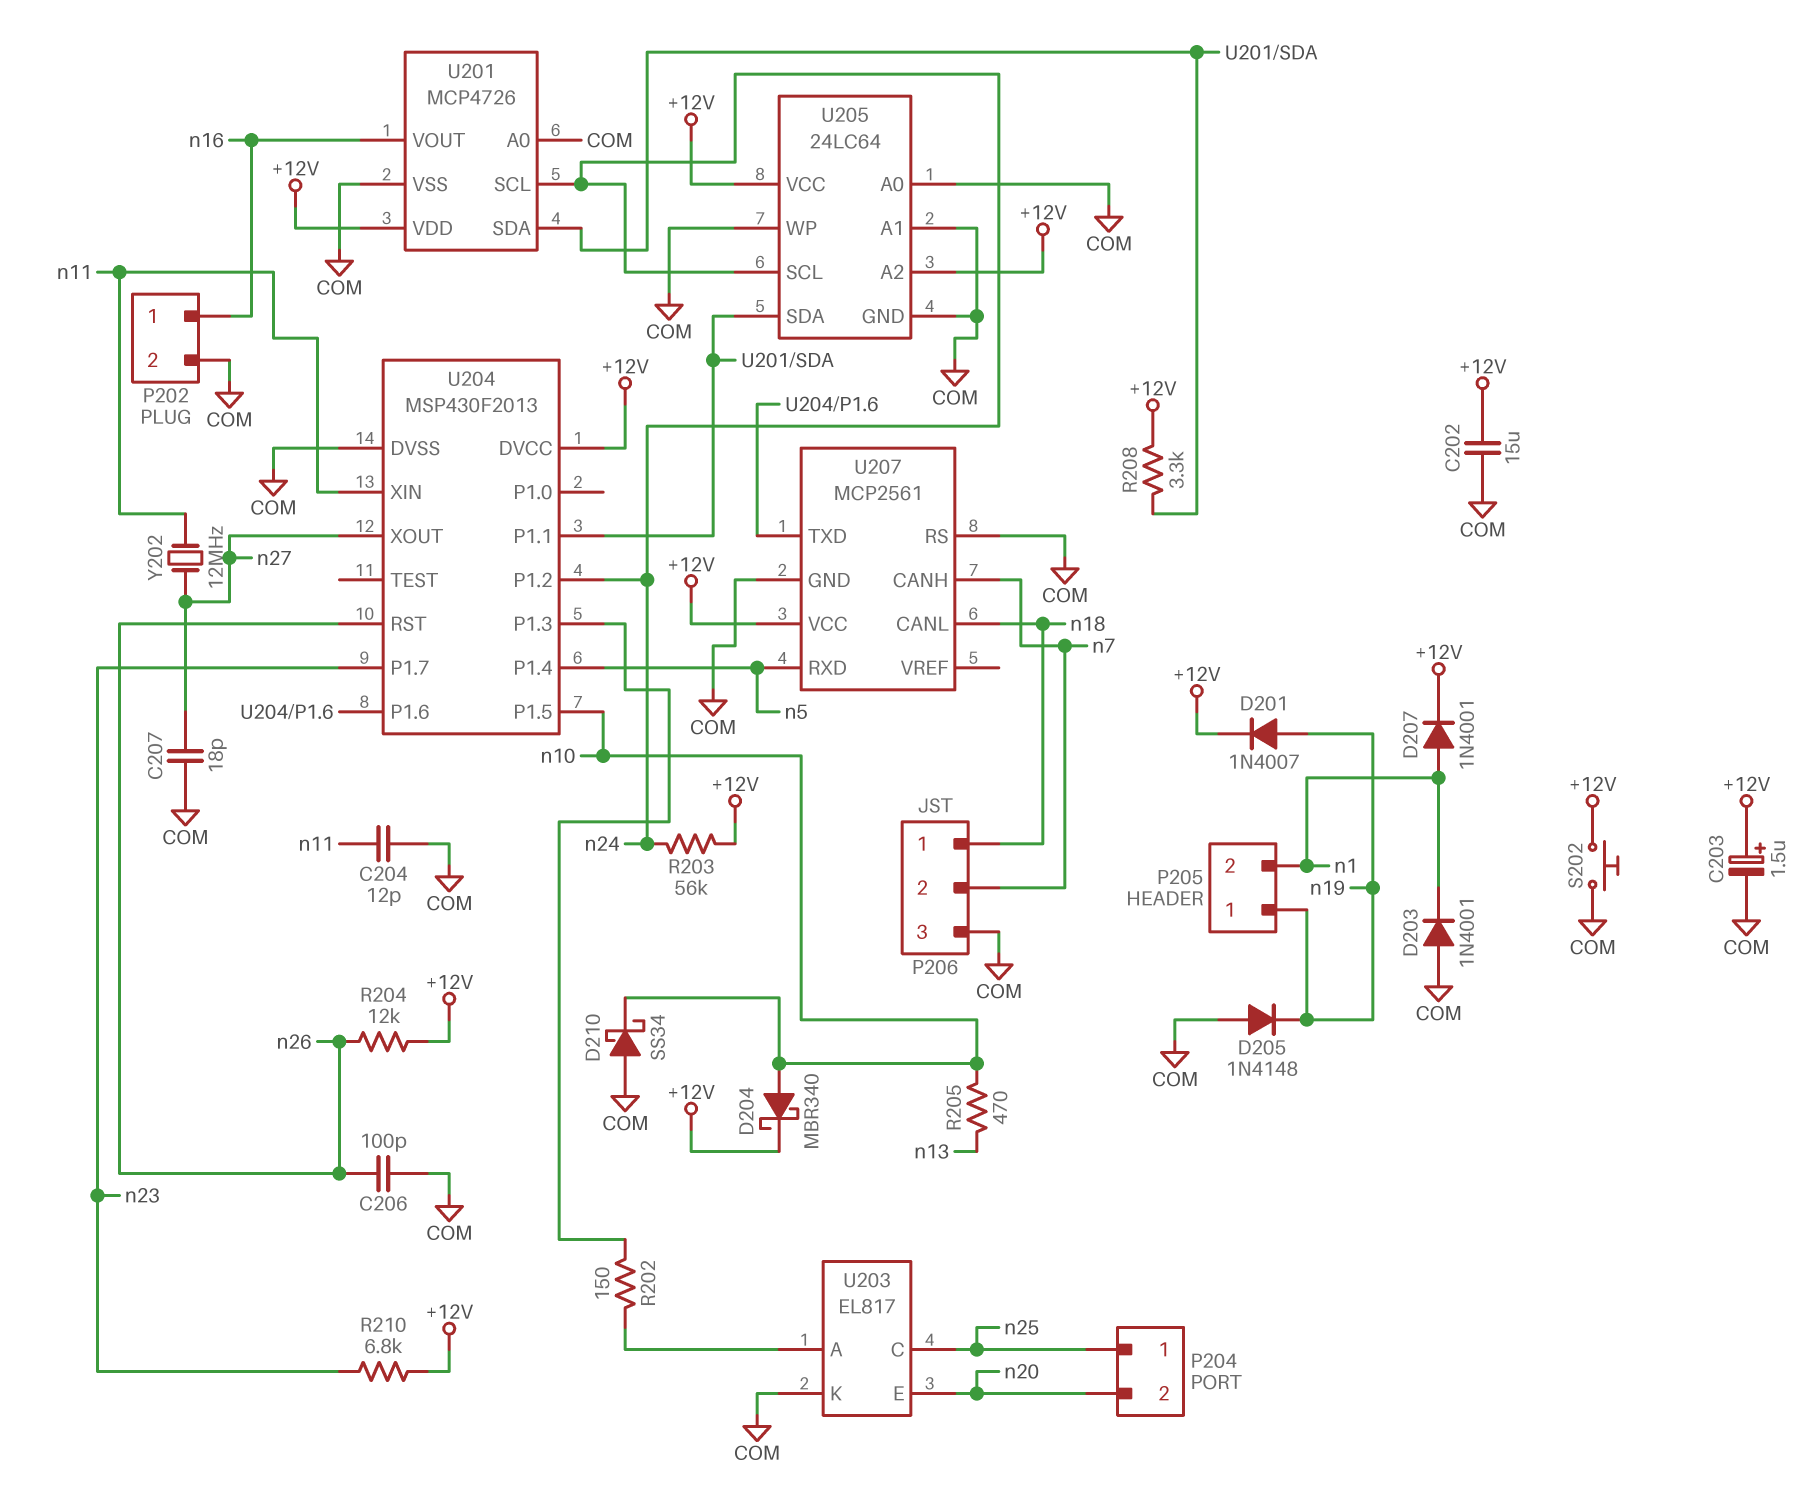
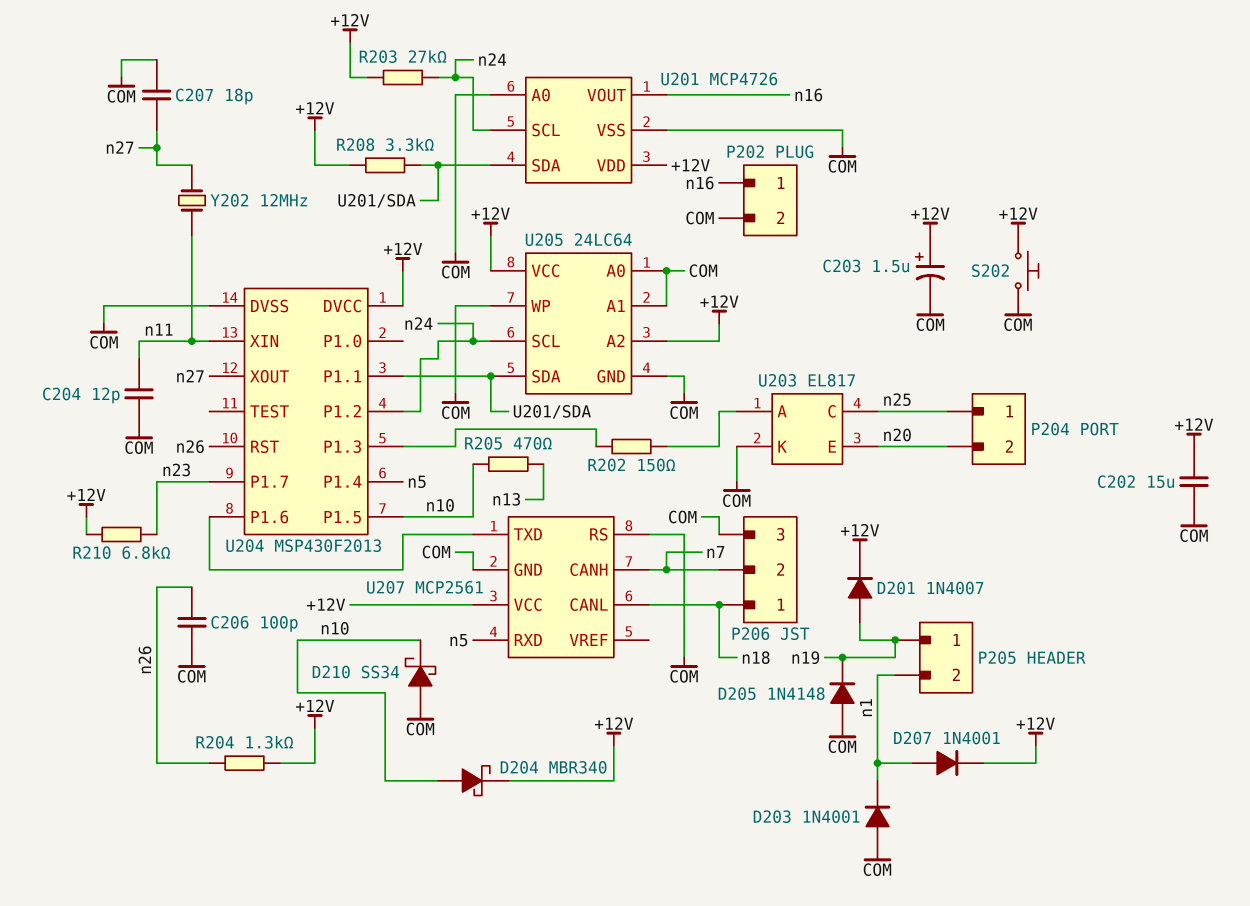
R203: 56k (+12V, n24) -> 27k (+12V, n24)
R204: 12k (+12V, n26) -> 1.3k (+12V, n26)

